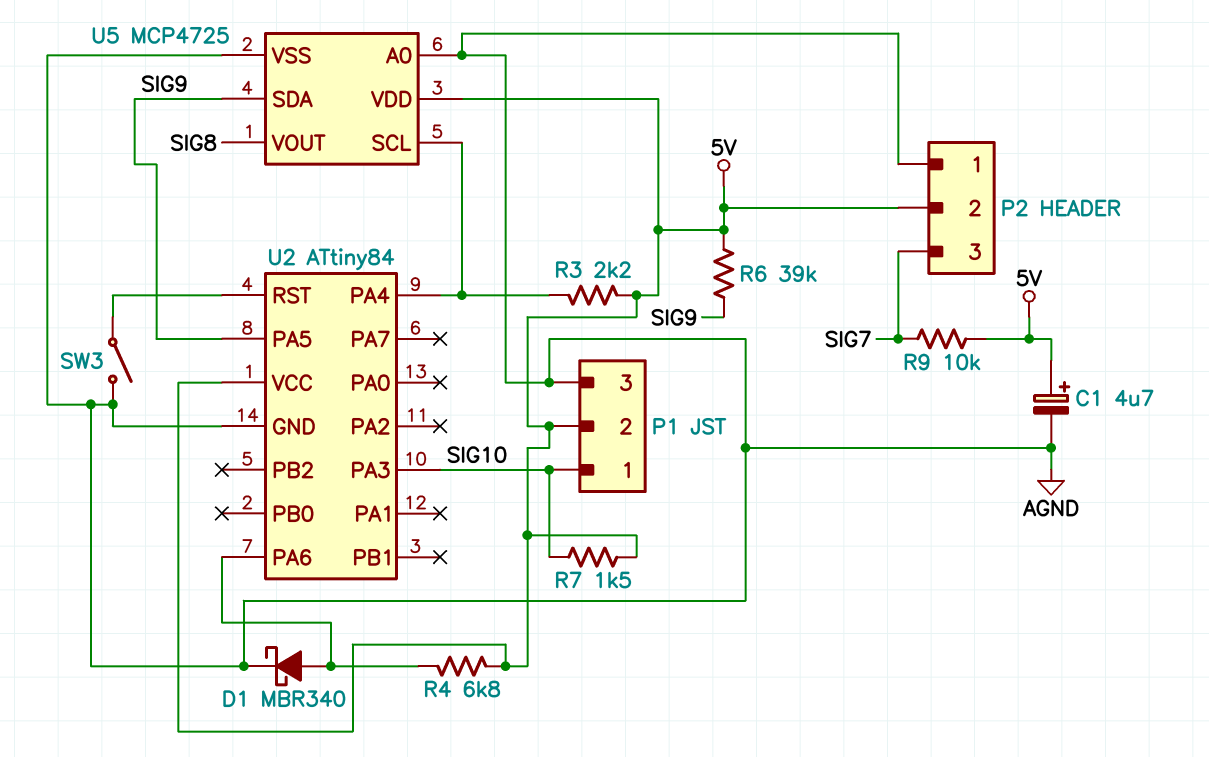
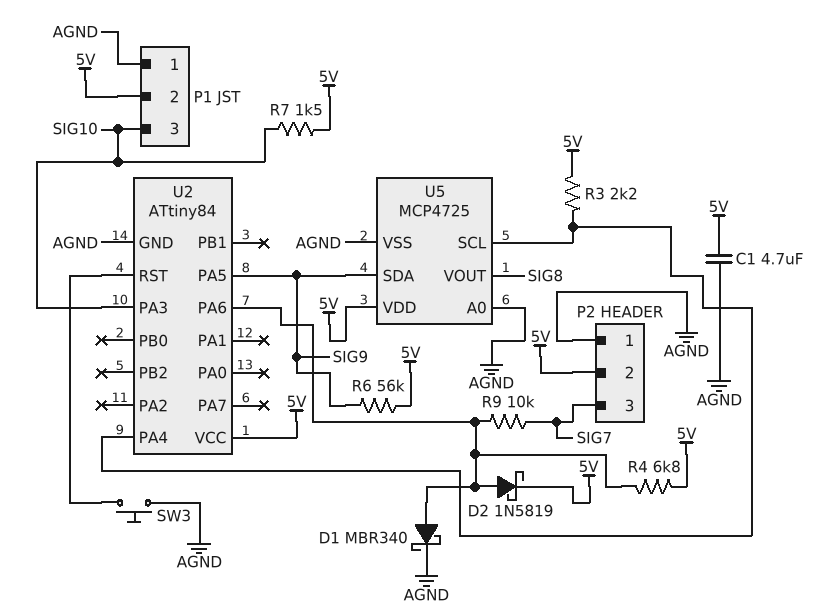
C1: 4.7uF (plus 5V, minus AGND) -> 4.7uF (5V, AGND)
D2: none -> schottky 1N5819 (A U2/PA6, K 5V)
P1 pin 1: SIG10 -> AGND
P1 pin 3: AGND -> SIG10
R6: 39k (5V, SIG9) -> 56k (5V, SIG9)
R9: 10k (5V, SIG7) -> 10k (SIG7, U2/PA6)
SW3: switch (AGND, U2/RST) -> button (AGND, U2/RST)

